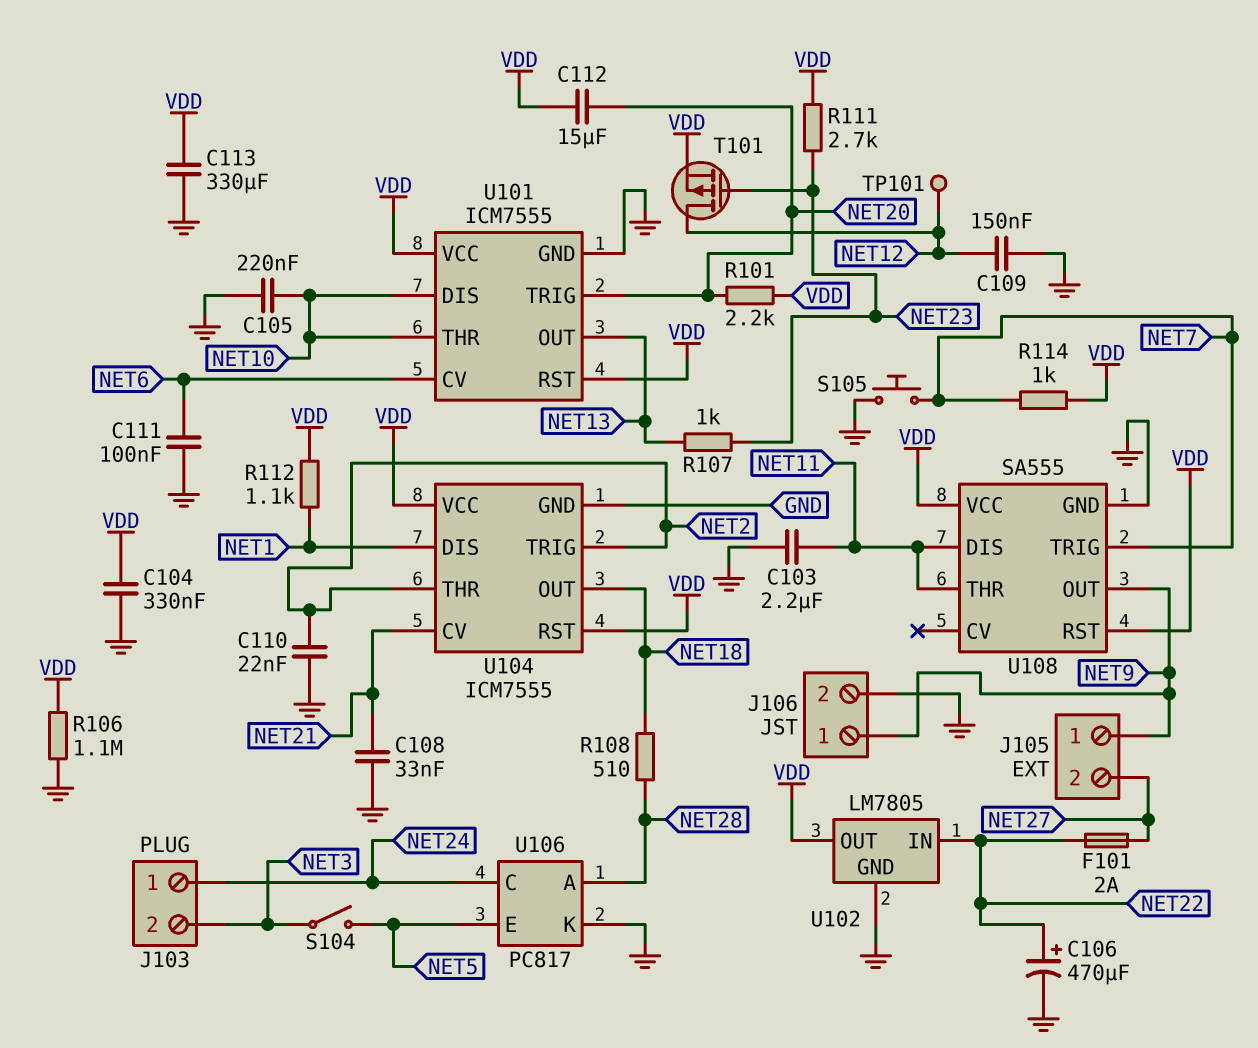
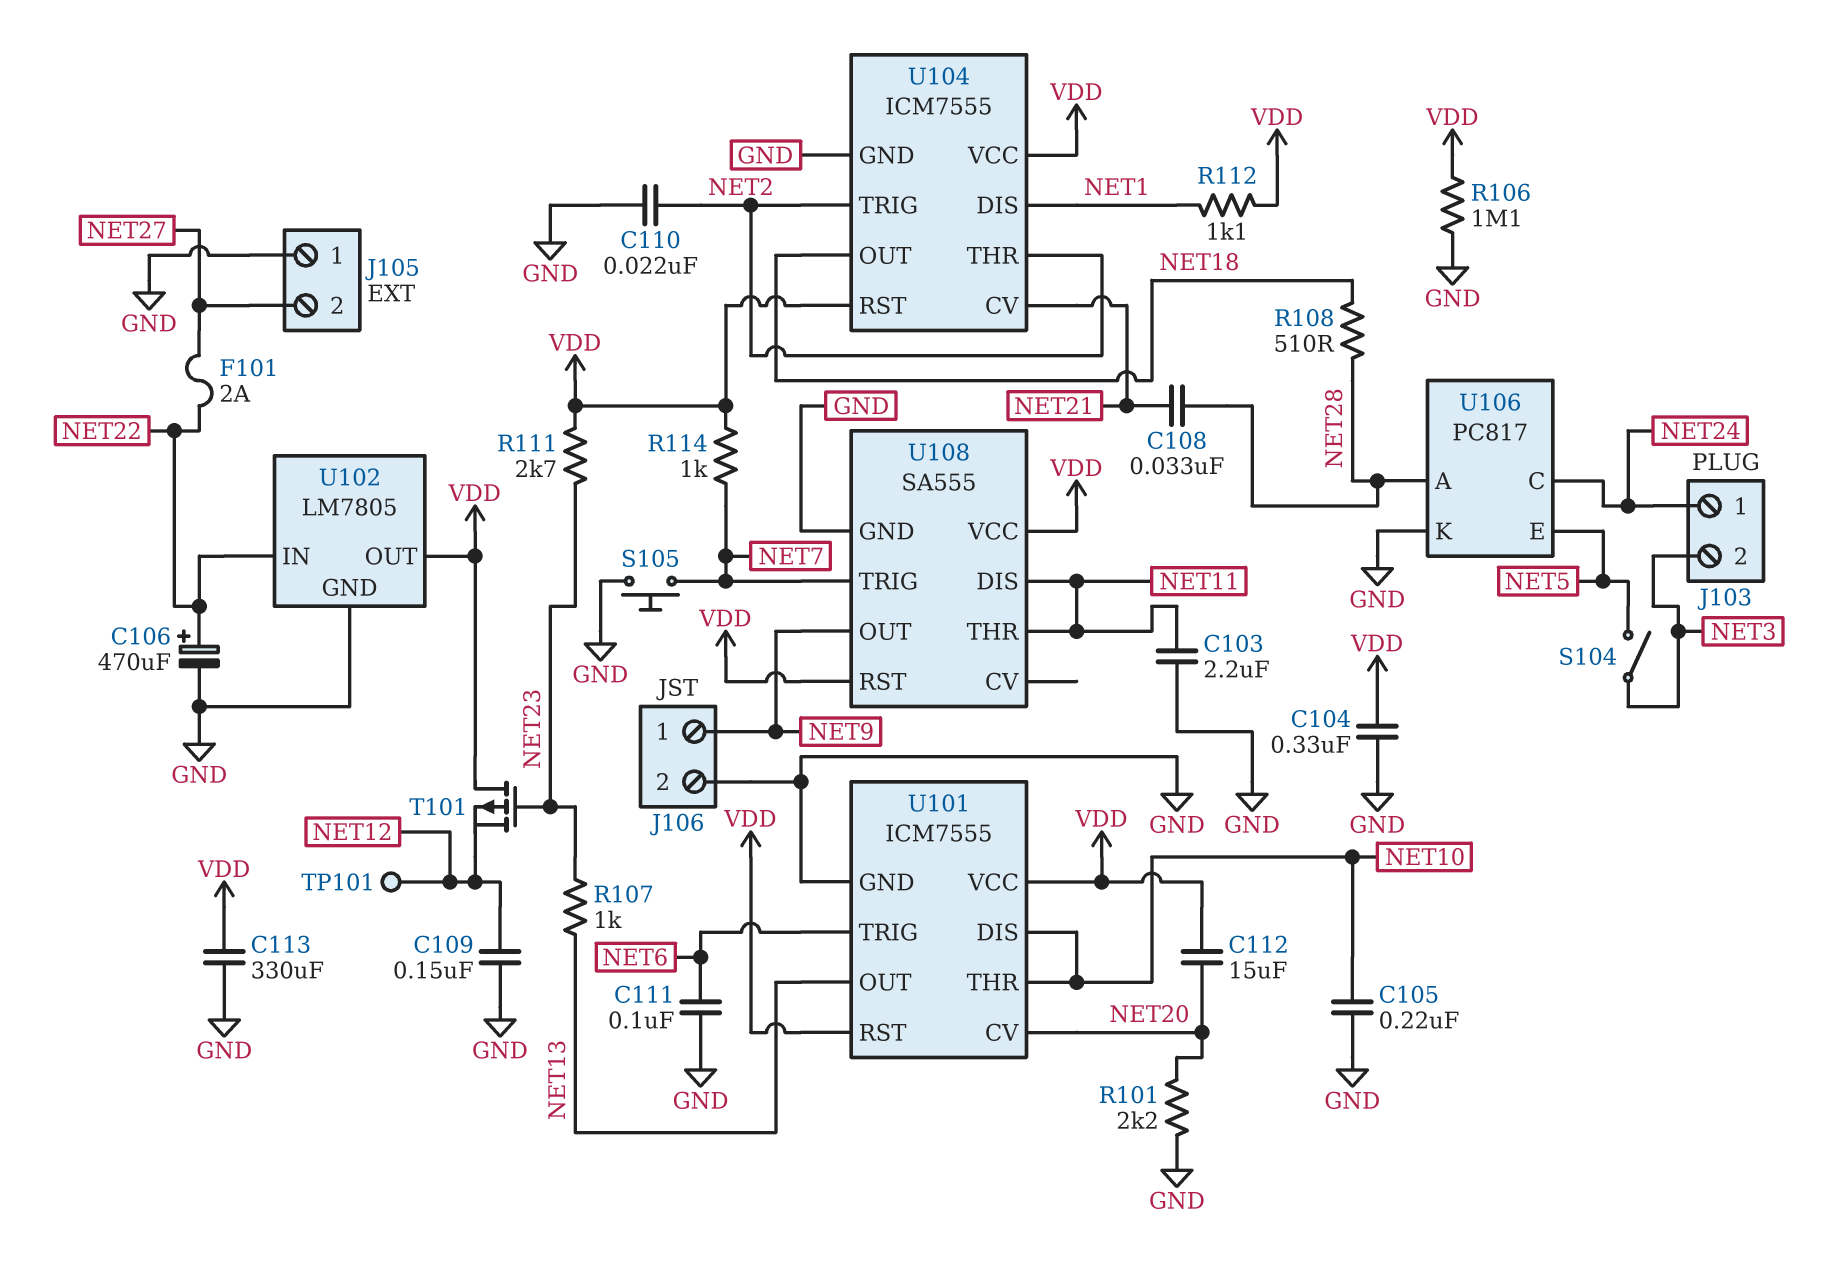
C108: 33nF (GND, NET21) -> 33nF (NET21, NET28)
J105 pin 1: NET9 -> GND
R101: 2.2k (NET20, VDD) -> 2.2k (GND, NET20)
T101: PMOS (G NET23, D NET12, S VDD) -> PMOS (G NET23, D VDD, S NET12)
U101 pin CV: NET6 -> NET20
U101 pin TRIG: NET20 -> NET6

